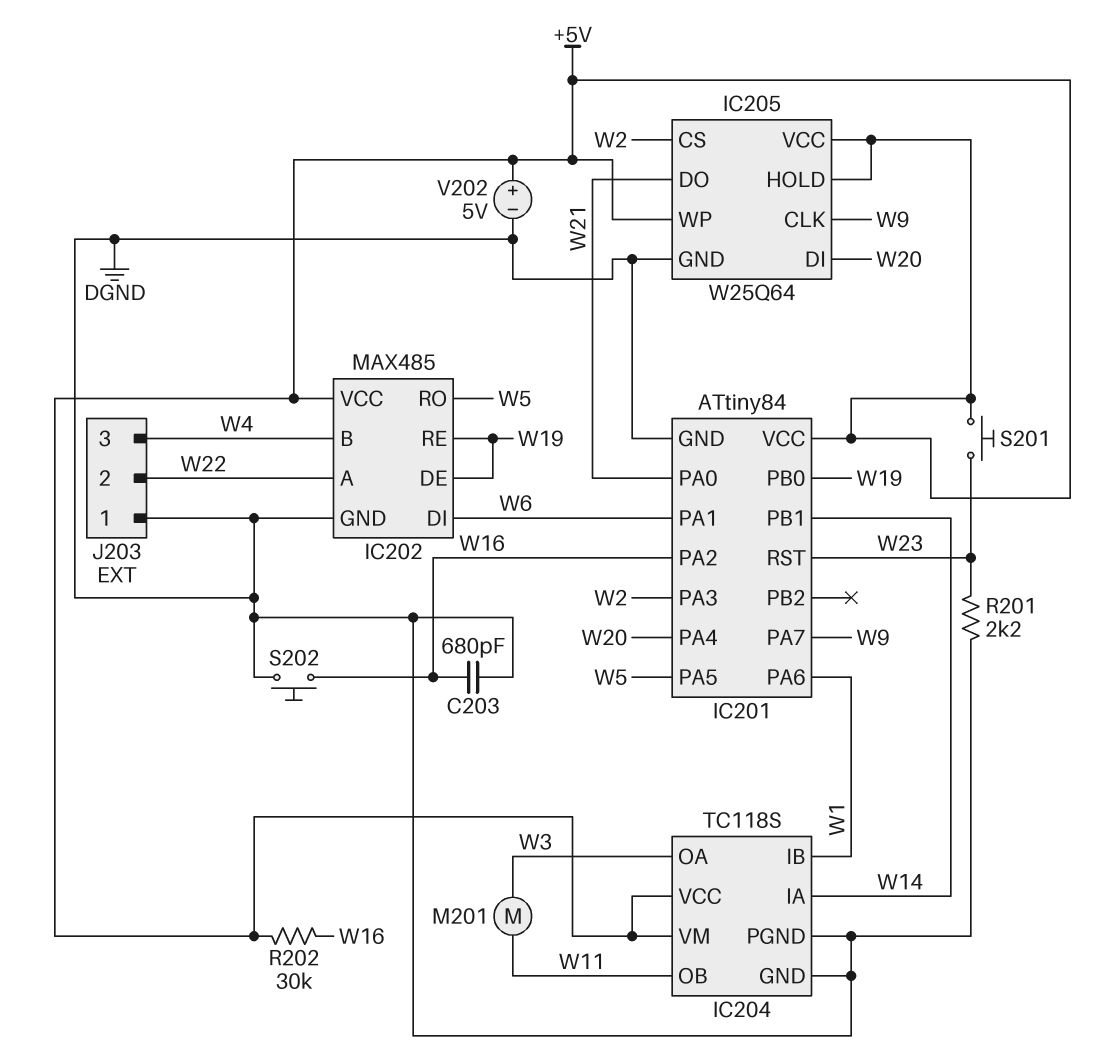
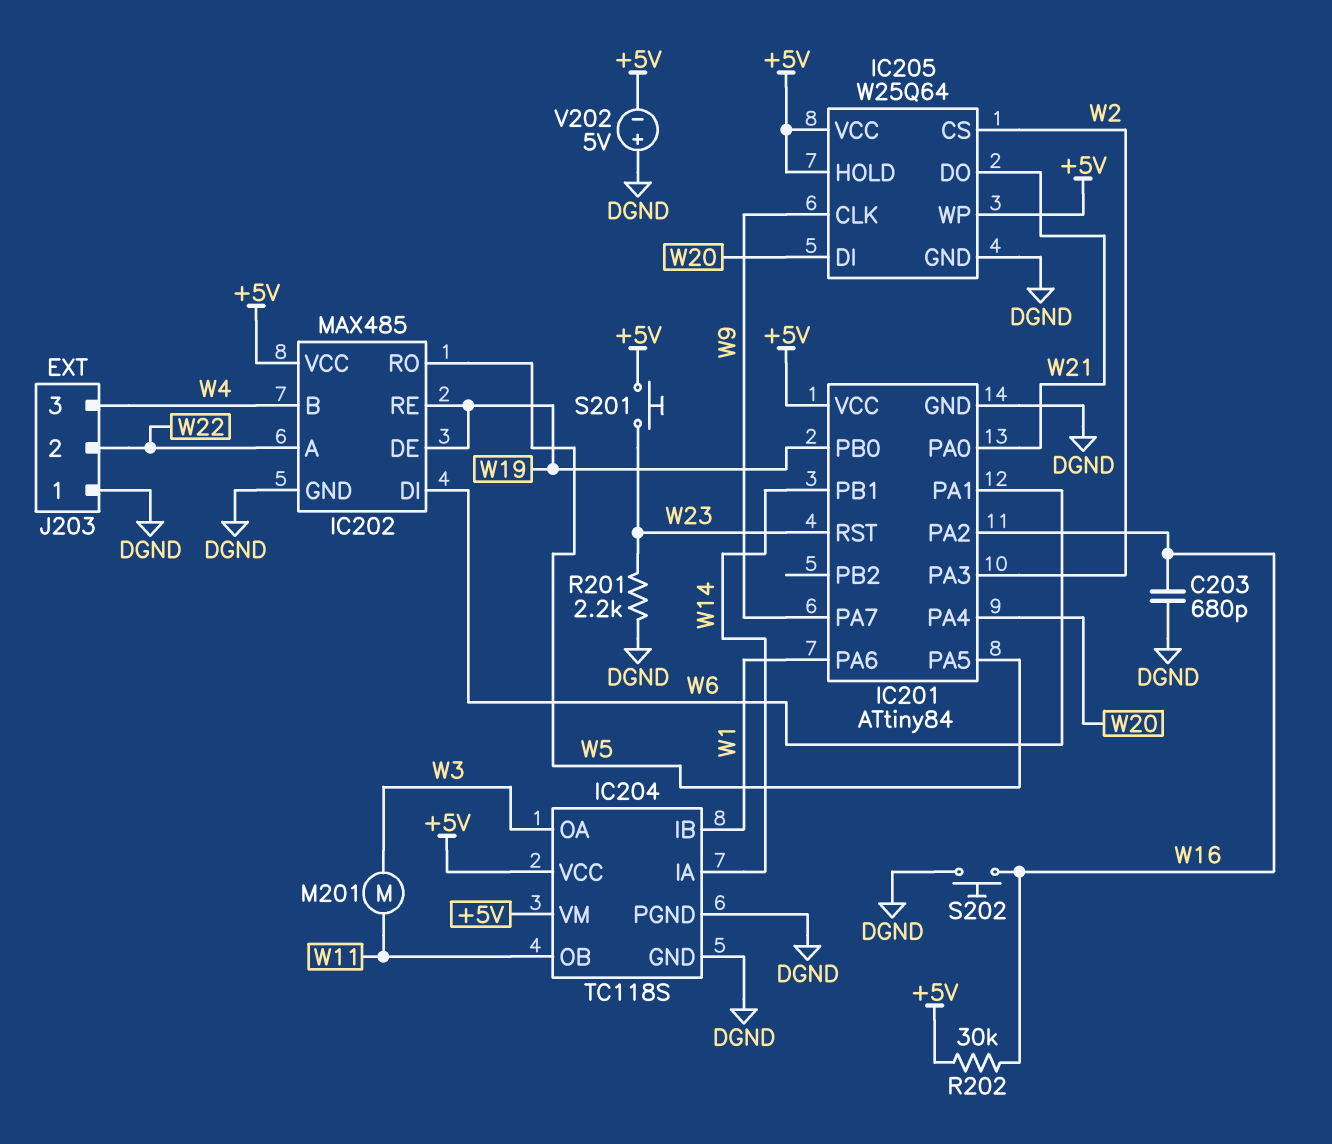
V202: 5V (plus +5V, minus DGND) -> 5V (plus DGND, minus +5V)

